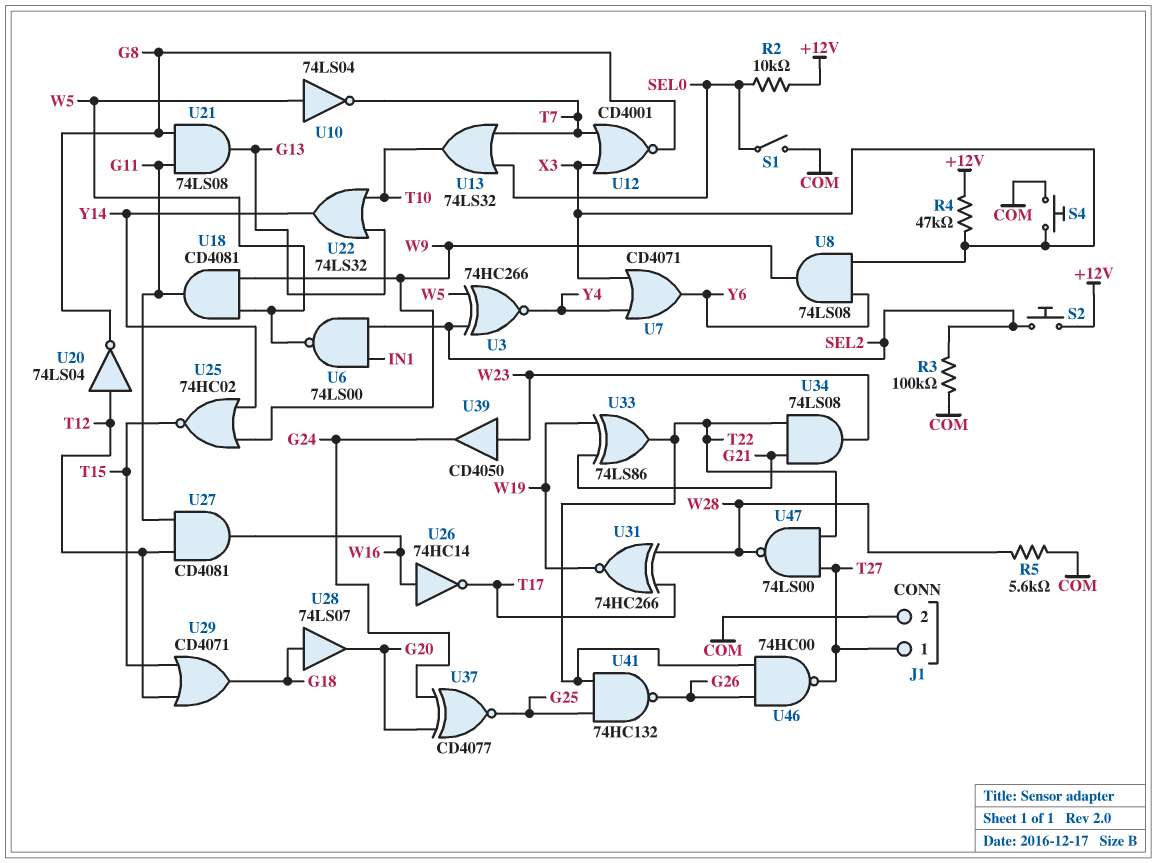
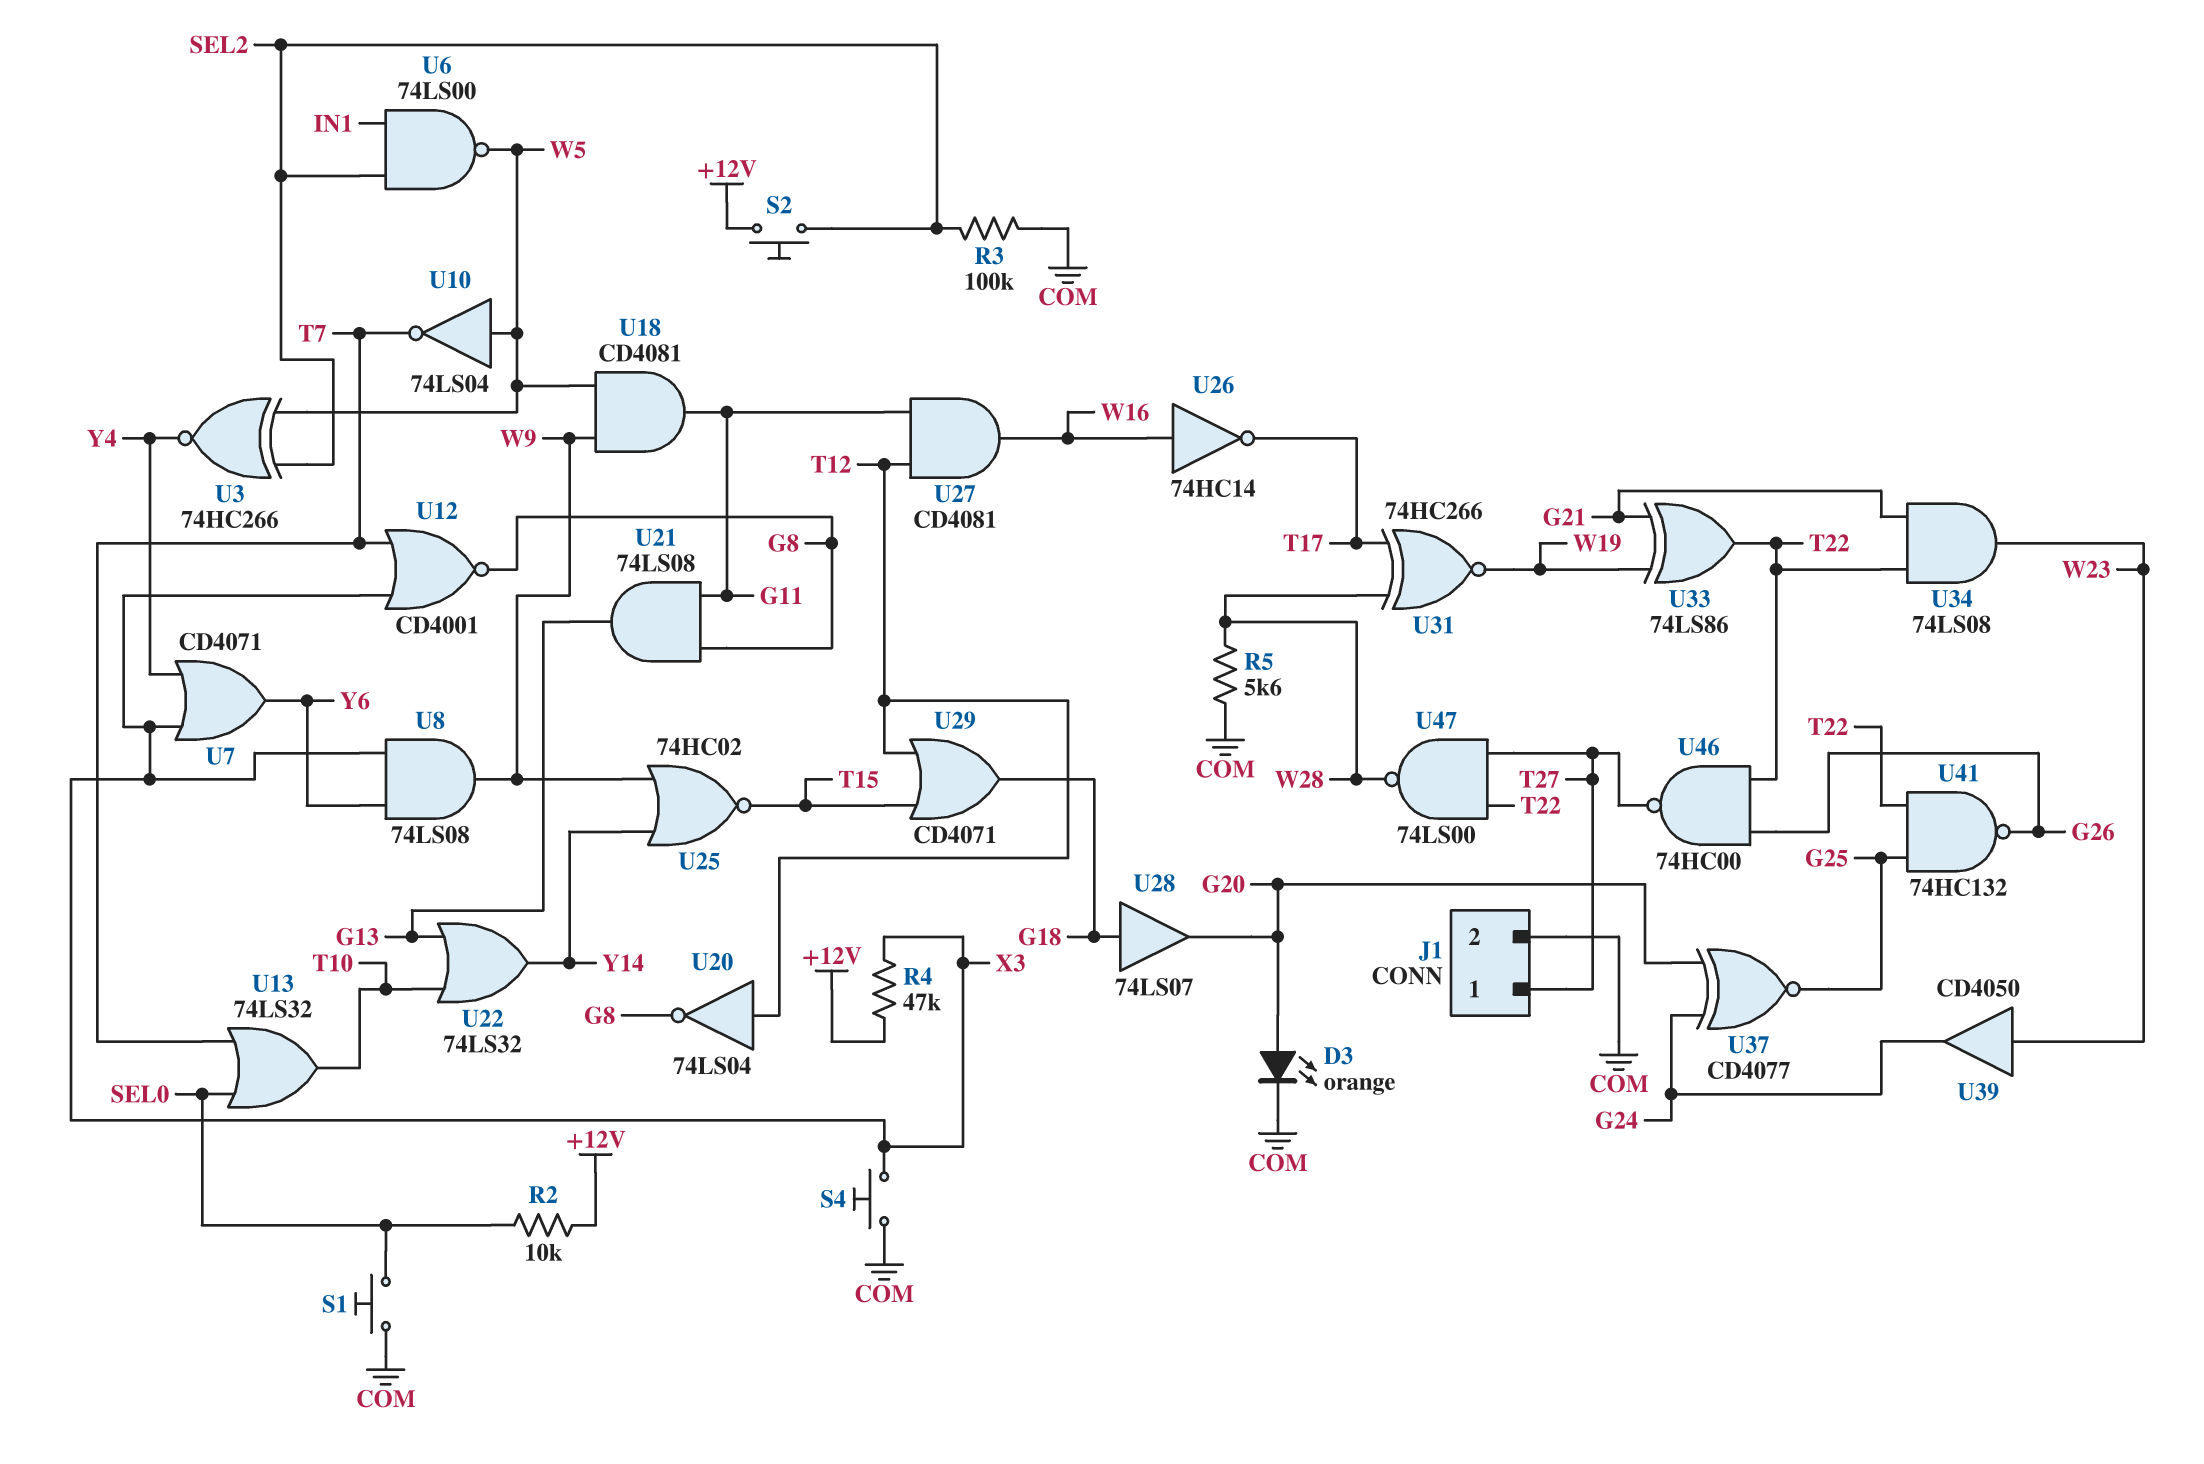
D3: none -> LED orange (A G20, K COM)
S1: switch (COM, SEL0) -> button (COM, SEL0)

